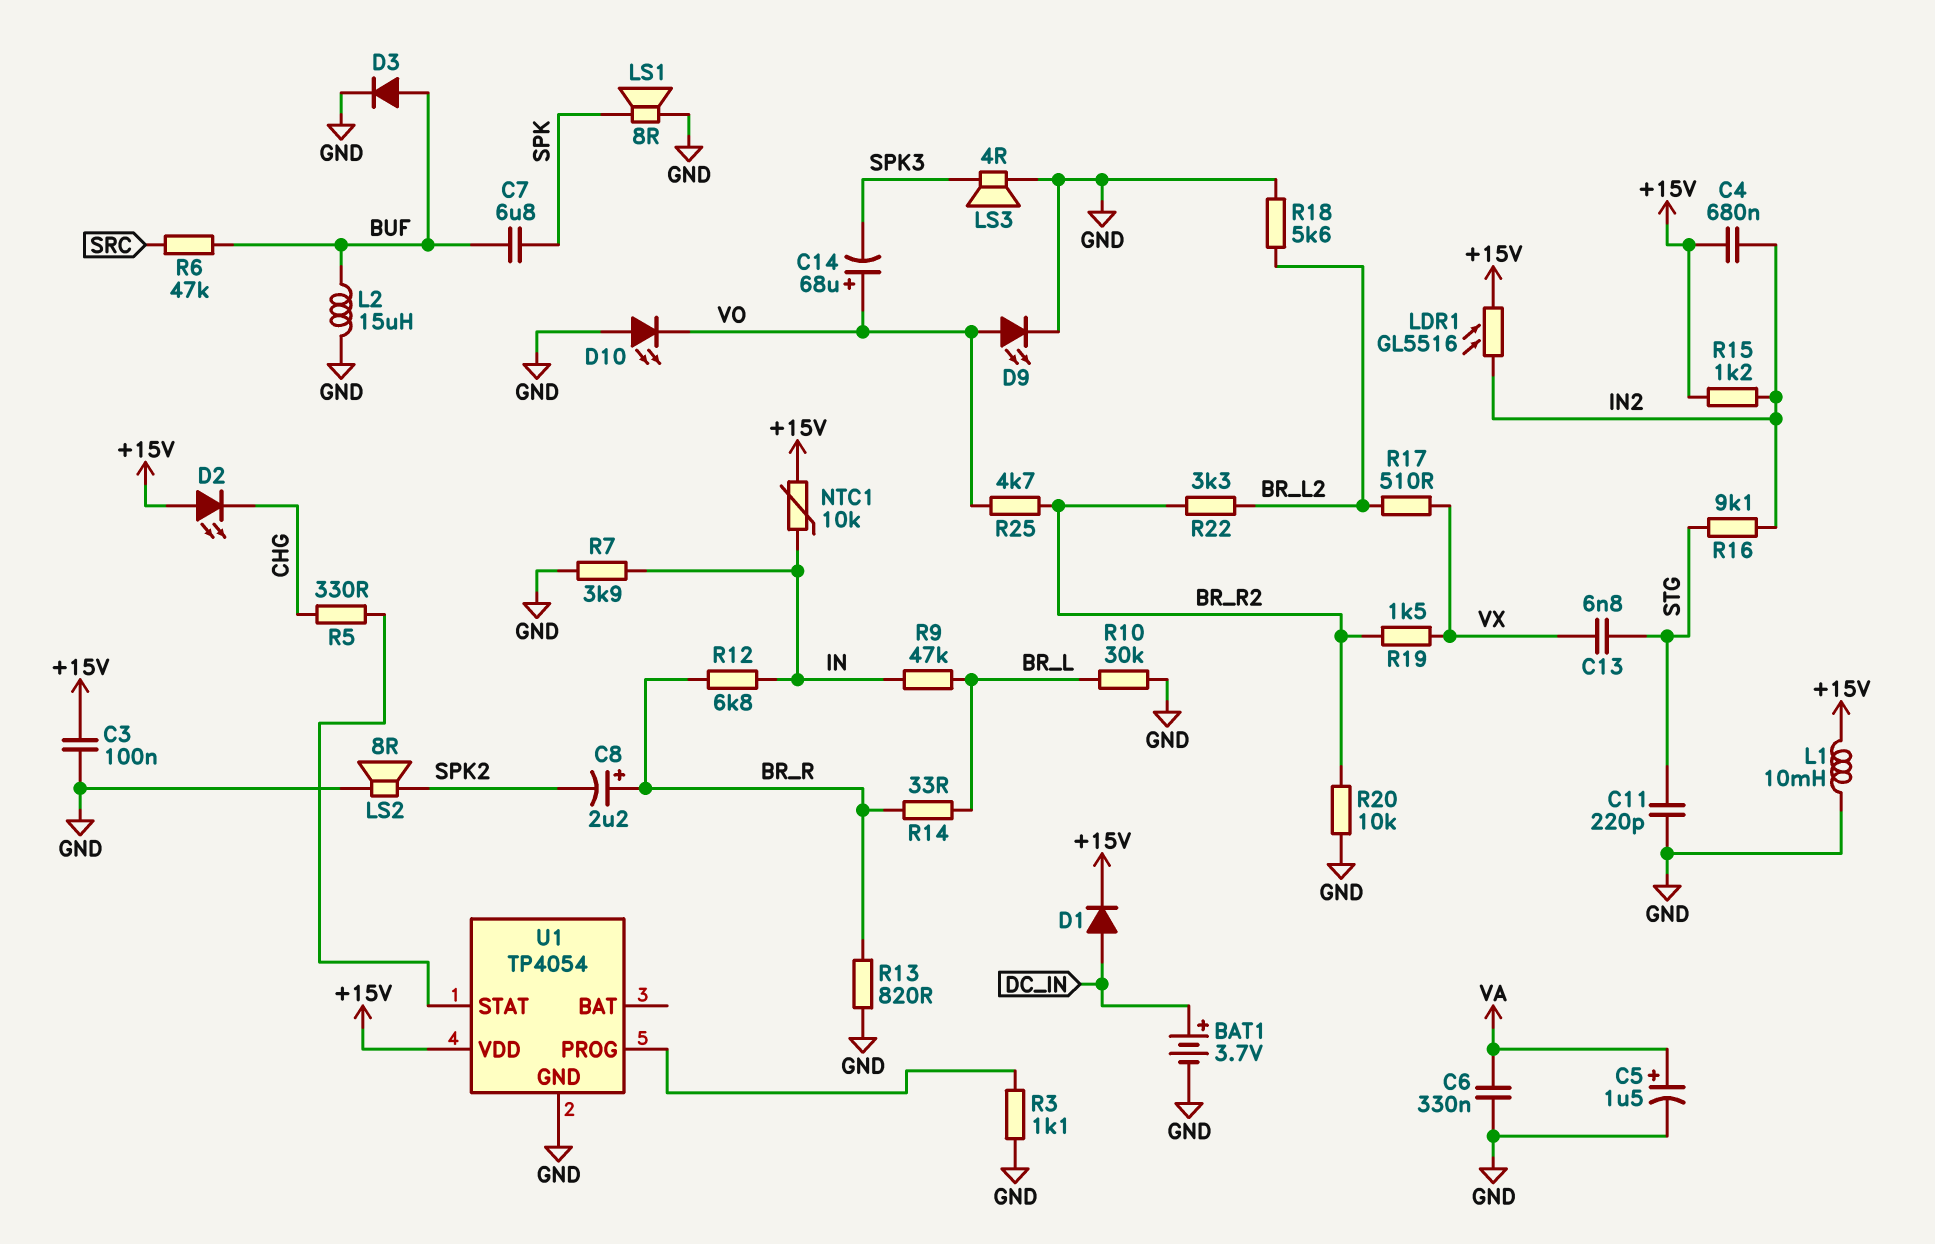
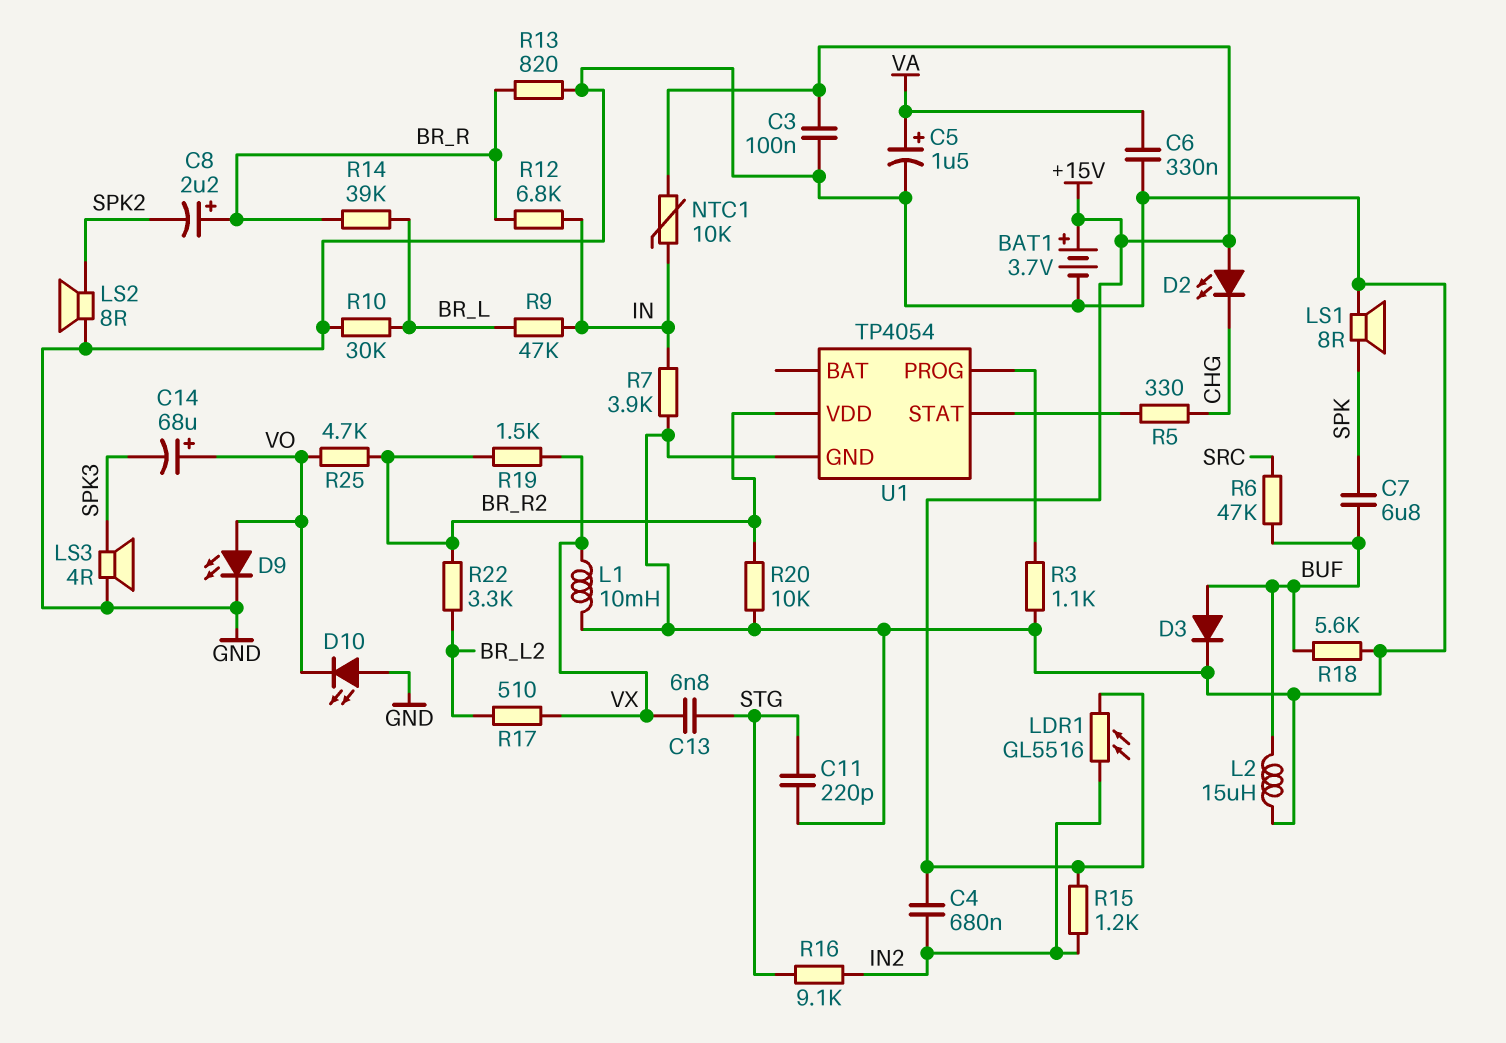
BAT1: 3.7V (plus DC_IN, minus GND) -> 3.7V (plus +15V, minus GND)
D1: diode (A DC_IN, K +15V) -> none
L1: 10mH (+15V, GND) -> 10mH (GND, VX)
R14: 33 (BR_L, BR_R) -> 39k (BR_L, BR_R)
R18: 5.6k (BR_L2, GND) -> 5.6k (BUF, GND)
U1 pin VDD: +15V -> BR_R2

